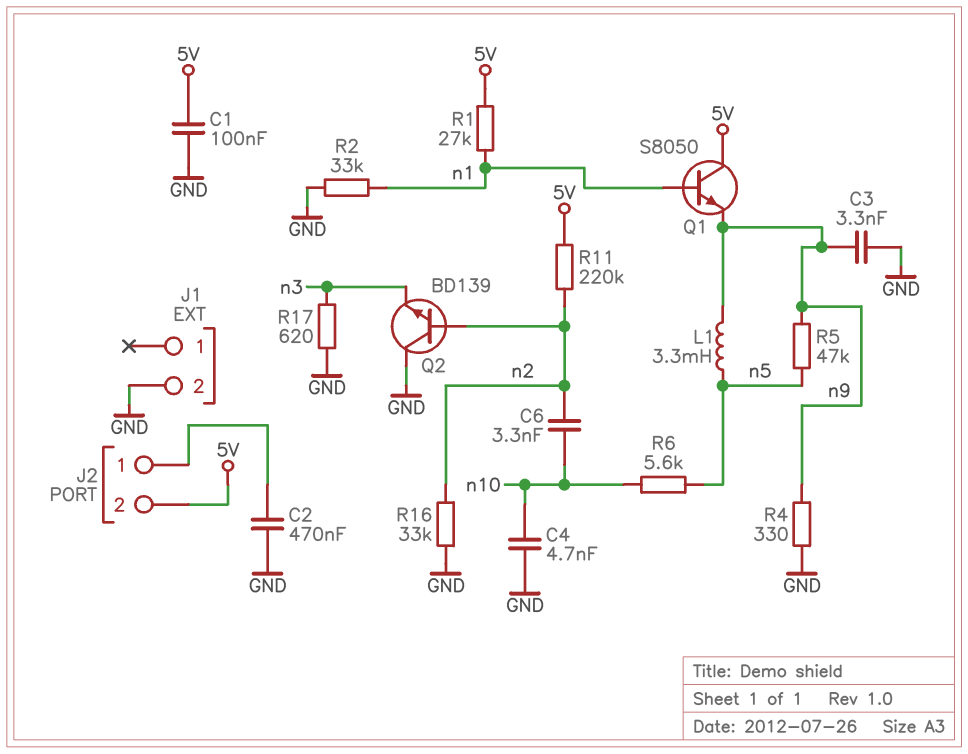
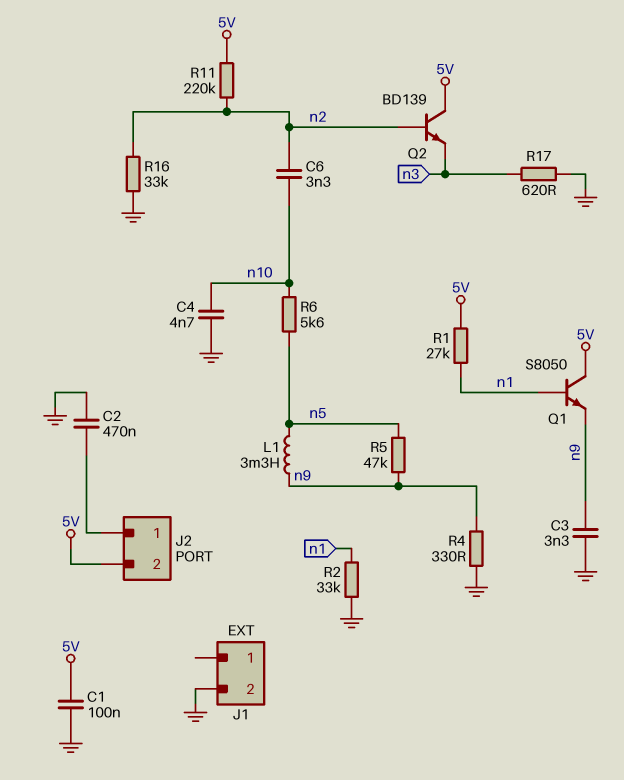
Q2: NPN BD139 (B n2, C GND, E n3) -> NPN BD139 (B n2, C 5V, E n3)

